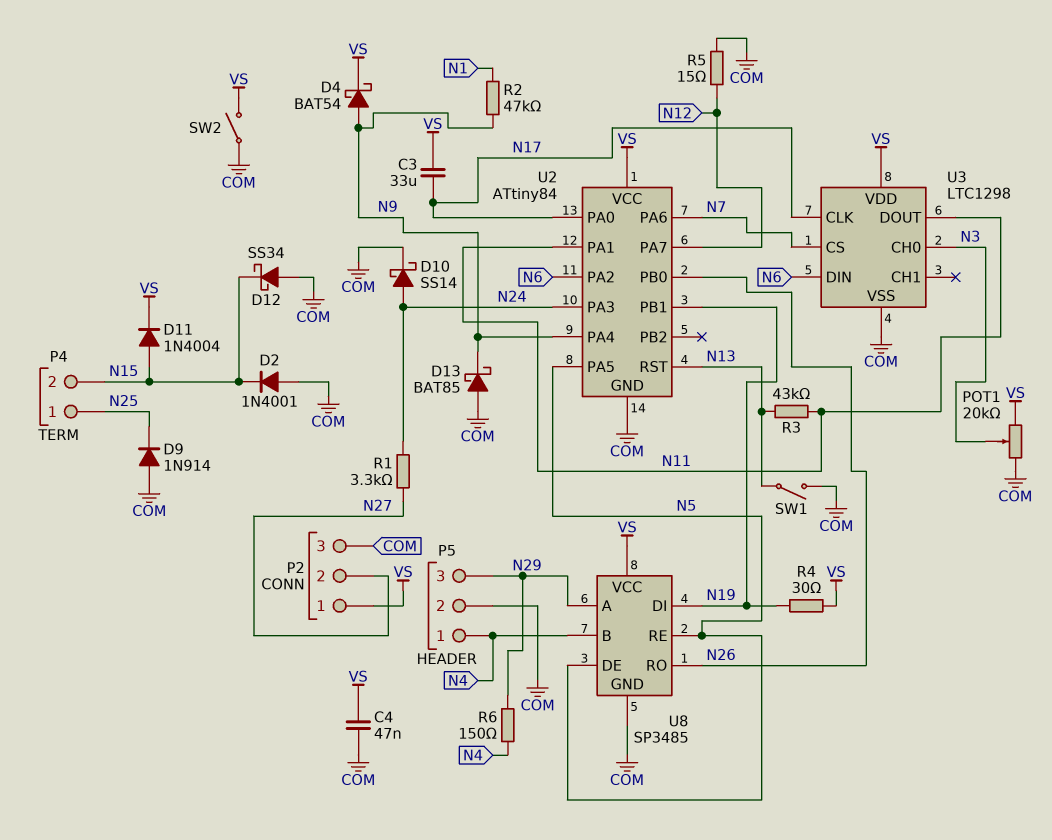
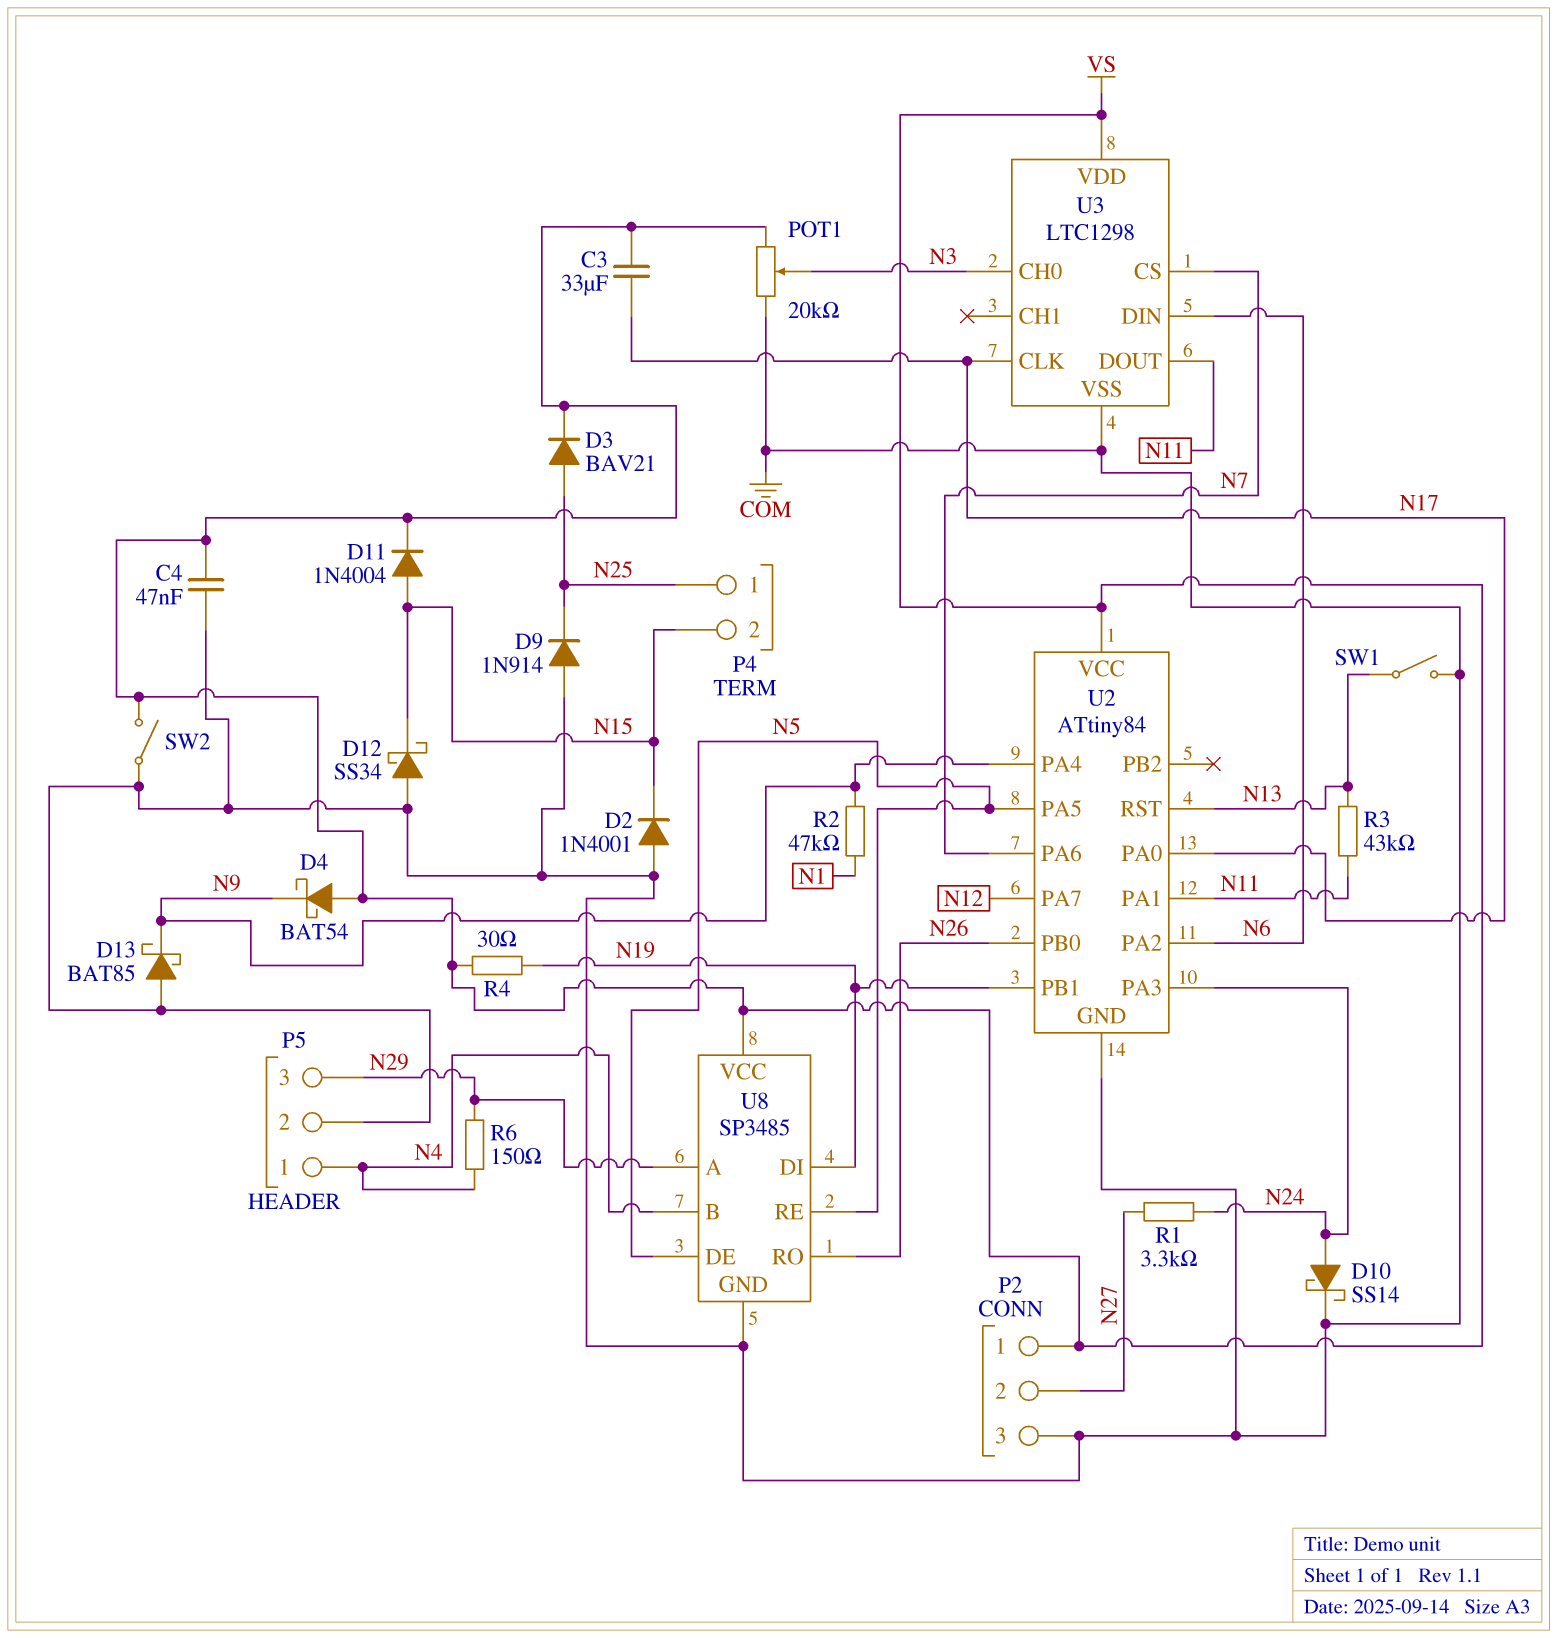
D3: none -> diode BAV21 (A N25, K VS)
D4: schottky BAT54 (A N9, K VS) -> schottky BAT54 (A VS, K N9)
R5: 15 (COM, N12) -> none

